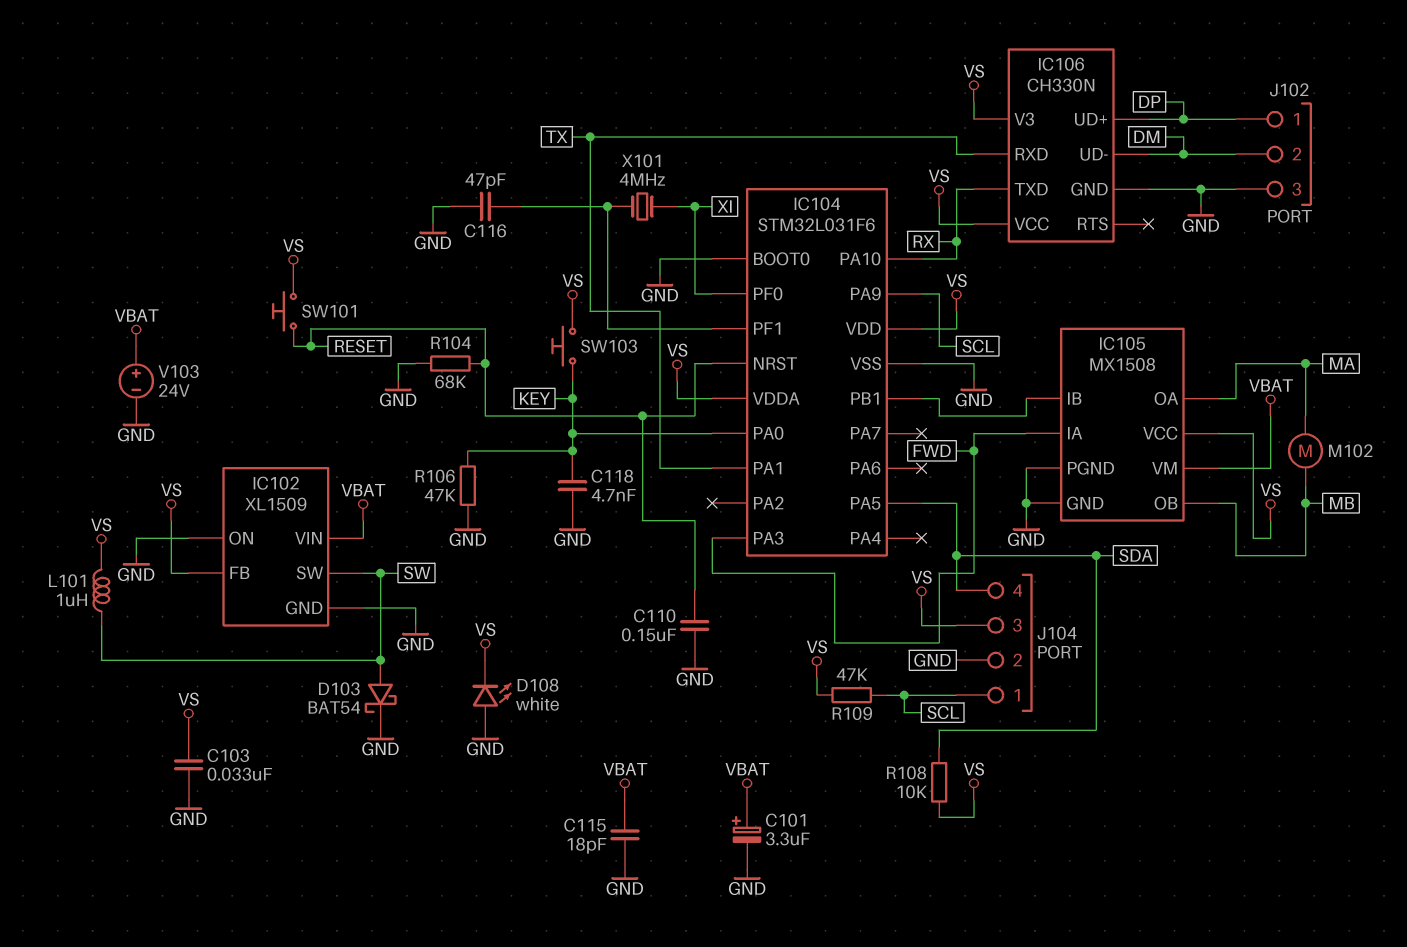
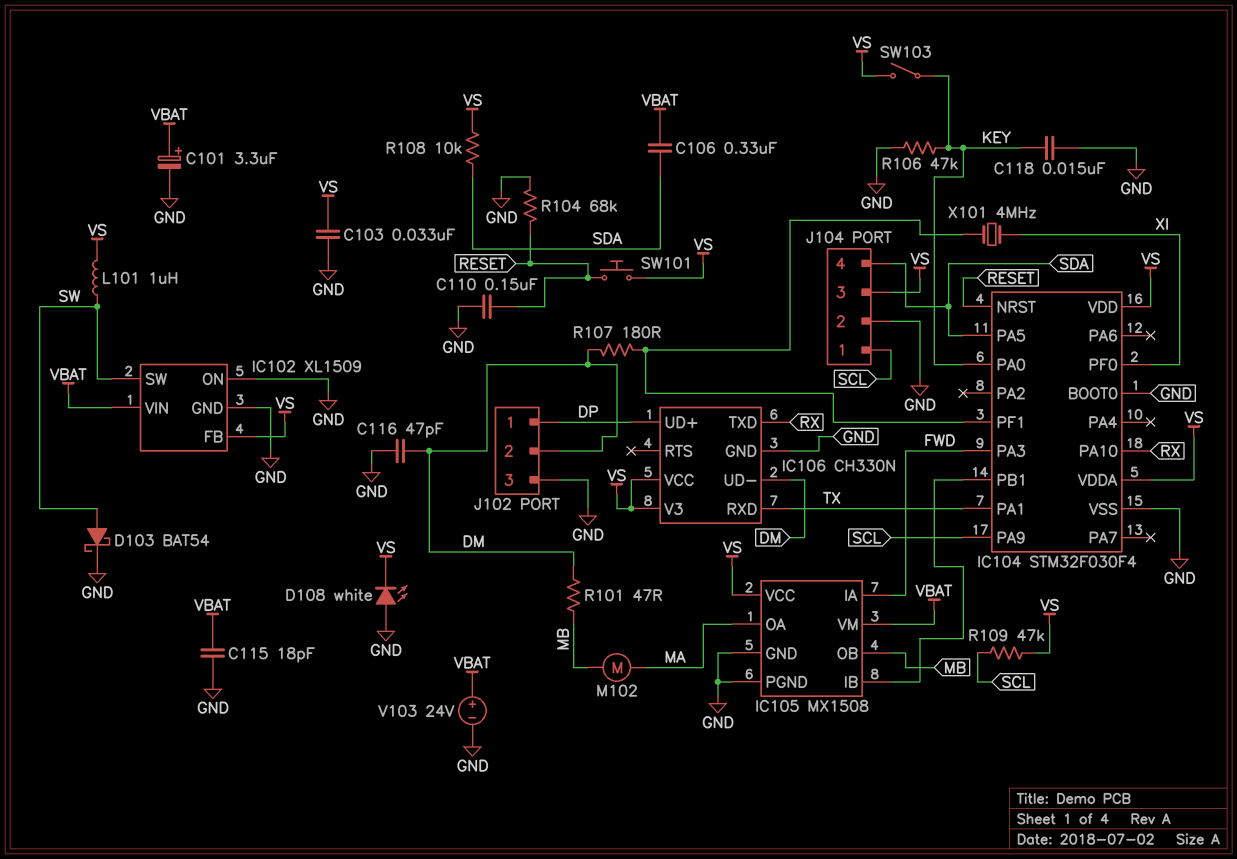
C106: none -> 330nF (SDA, VBAT)
C116: 47pF (GND, IC104/PF1) -> 47pF (DM, GND)
C118: 4.7nF (GND, KEY) -> 15nF (GND, KEY)
IC104: STM32L031F6 -> STM32F030F4
R101: none -> 47 (DM, MB)
R107: none -> 180 (DM, IC104/PF1)
SW103: button (KEY, VS) -> switch (KEY, VS)

